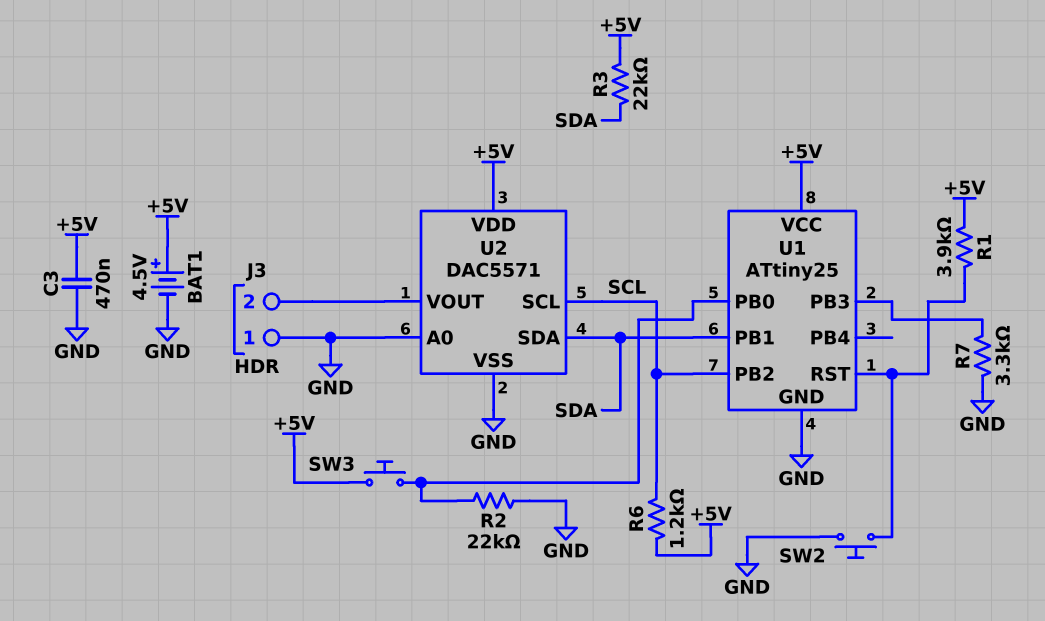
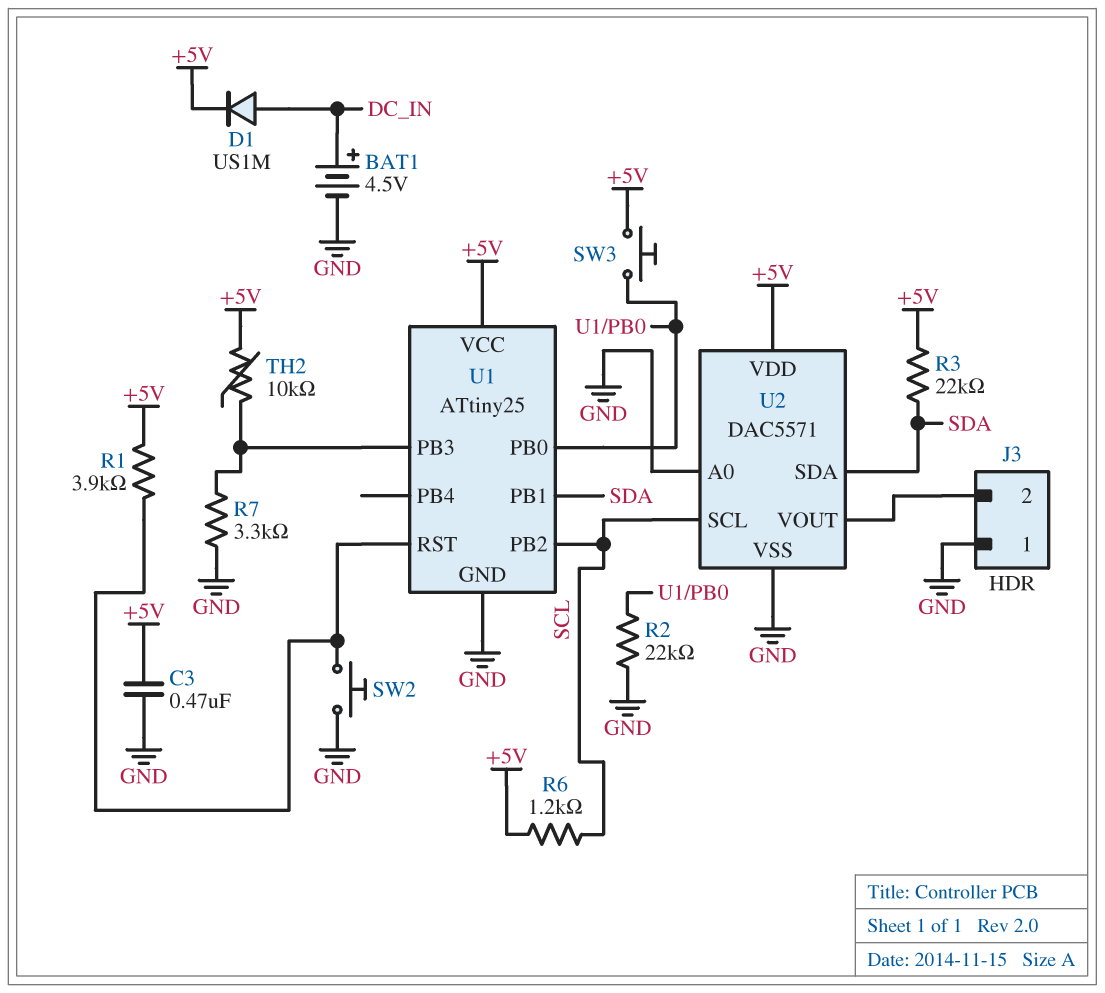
BAT1: 4.5V (plus +5V, minus GND) -> 4.5V (plus DC_IN, minus GND)
D1: none -> diode US1M (A DC_IN, K +5V)
TH2: none -> 10k (+5V, U1/PB3)

